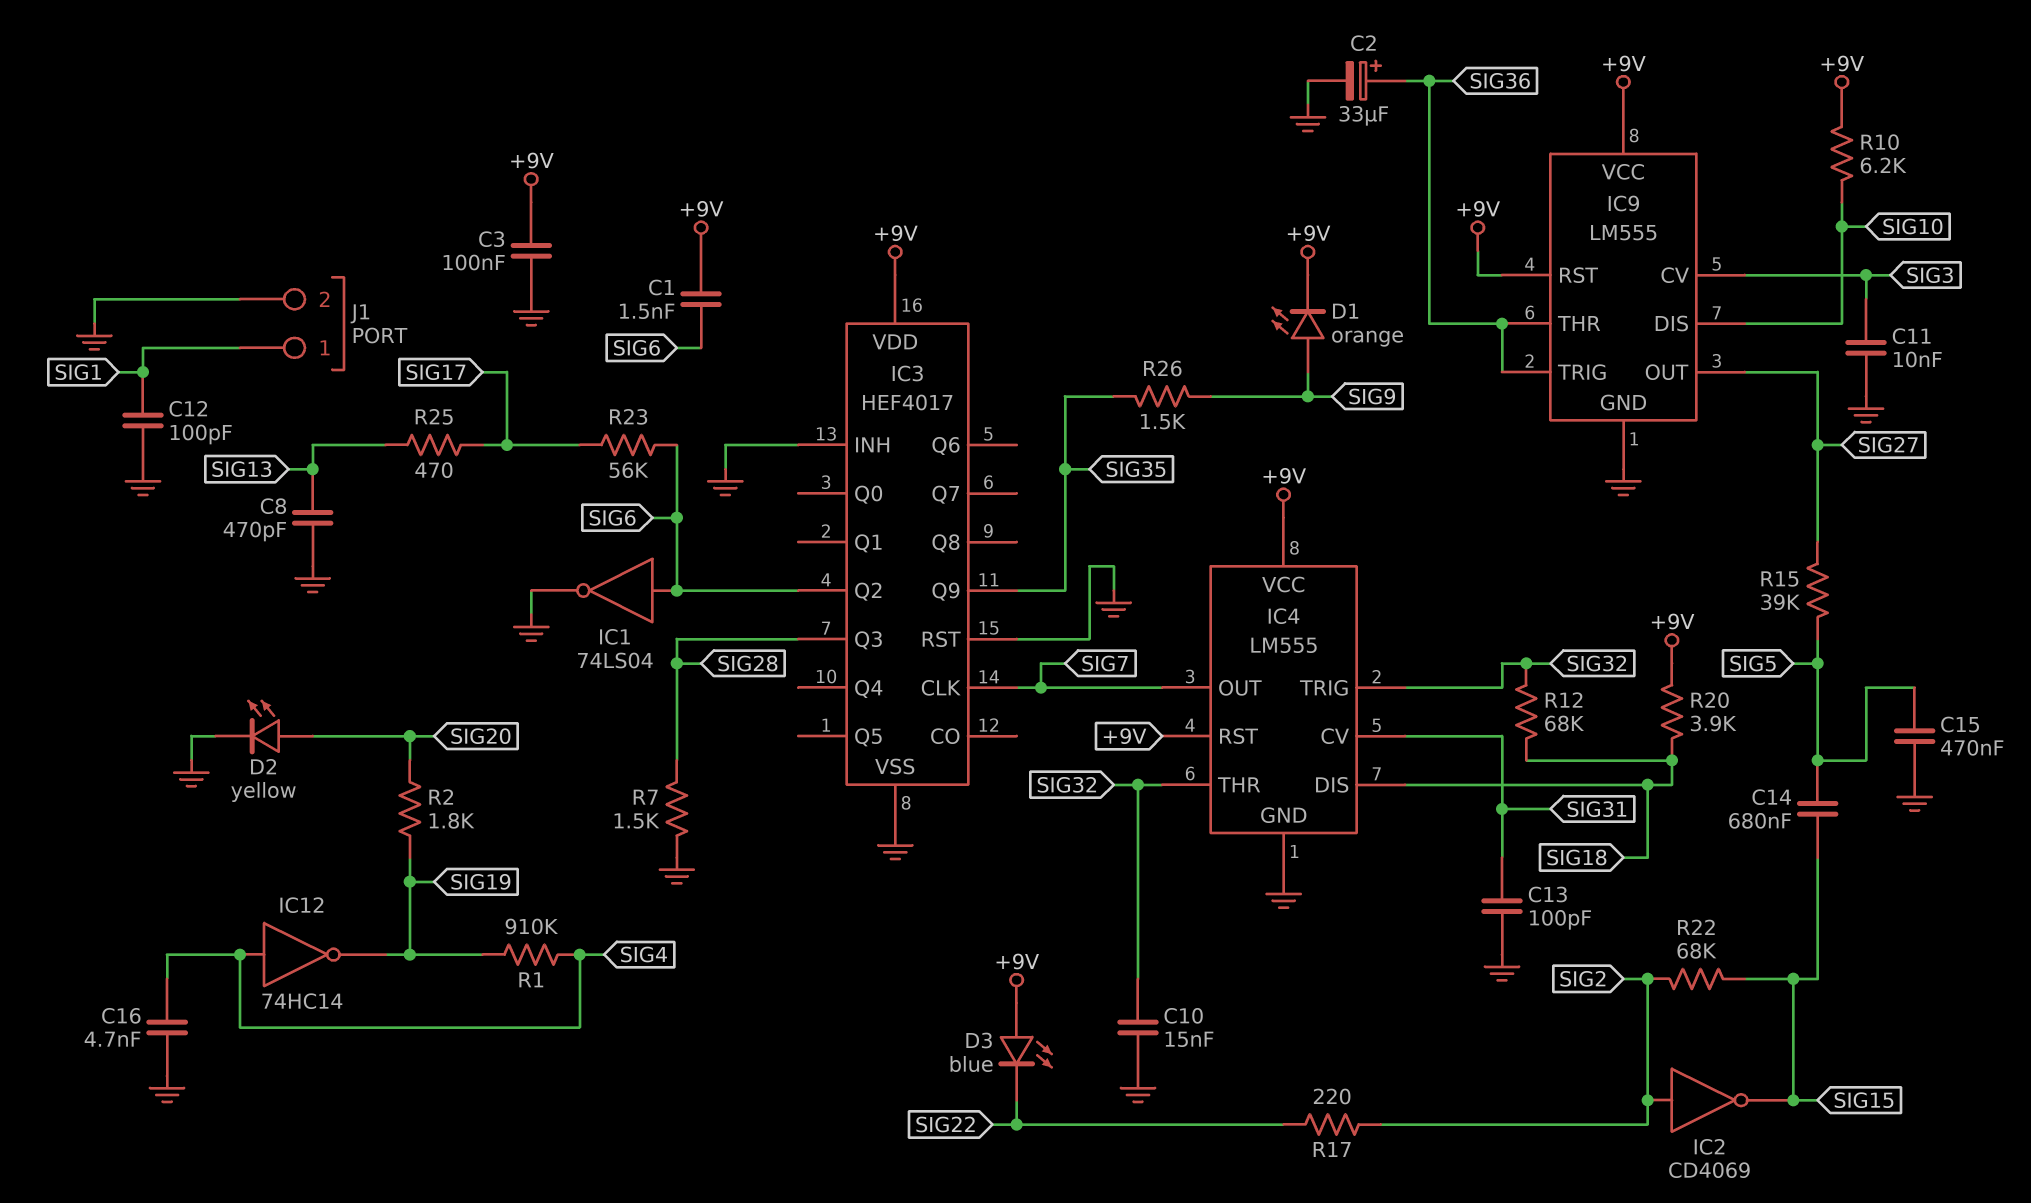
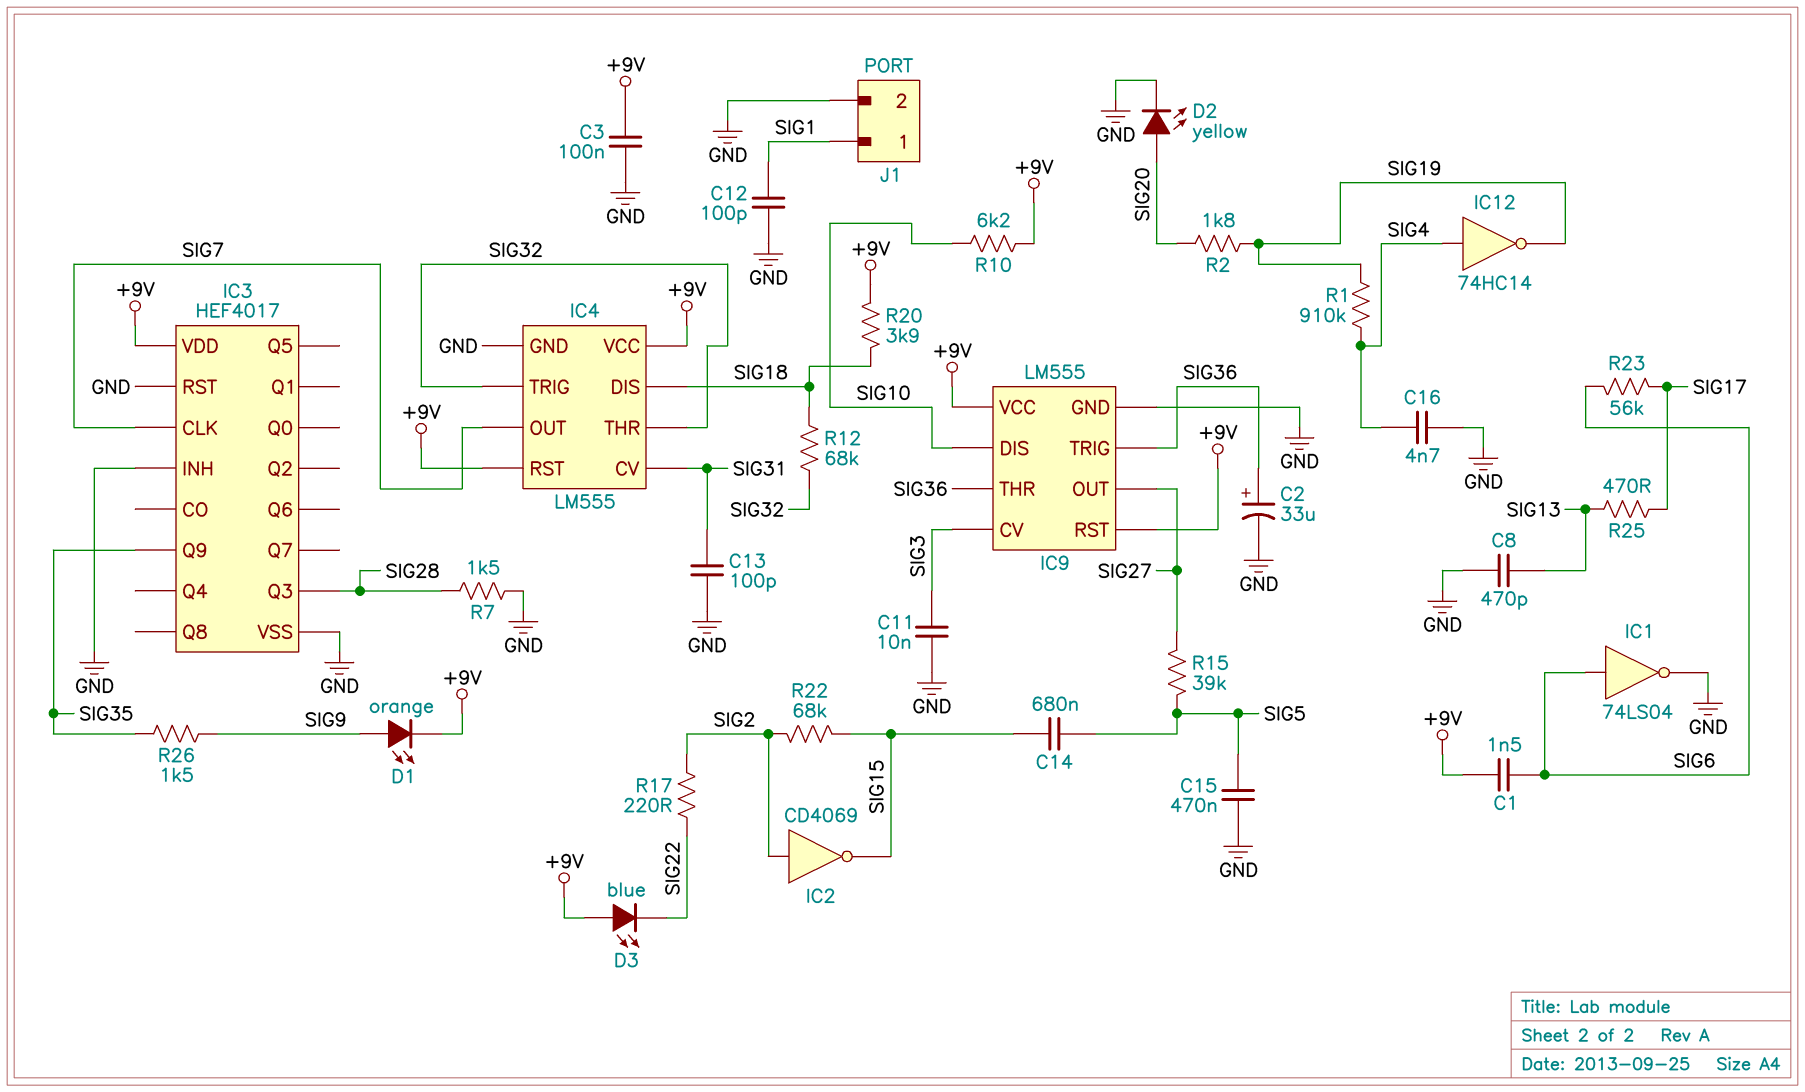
C10: 15nF (GND, SIG32) -> none
IC3 pin Q2: SIG6 -> none

